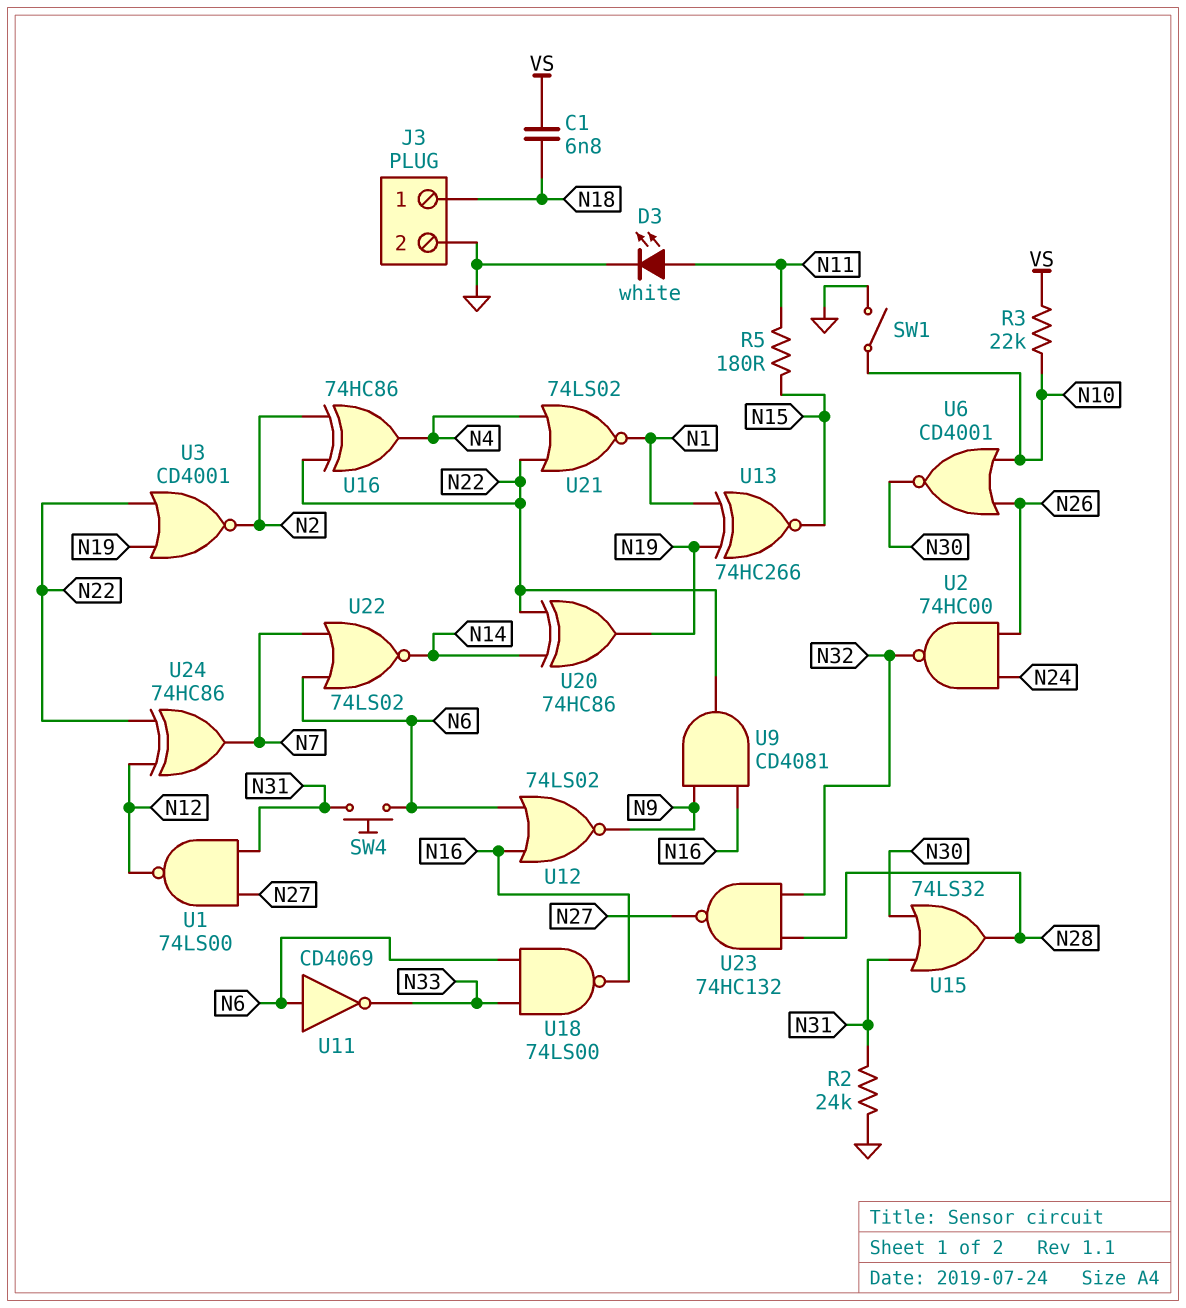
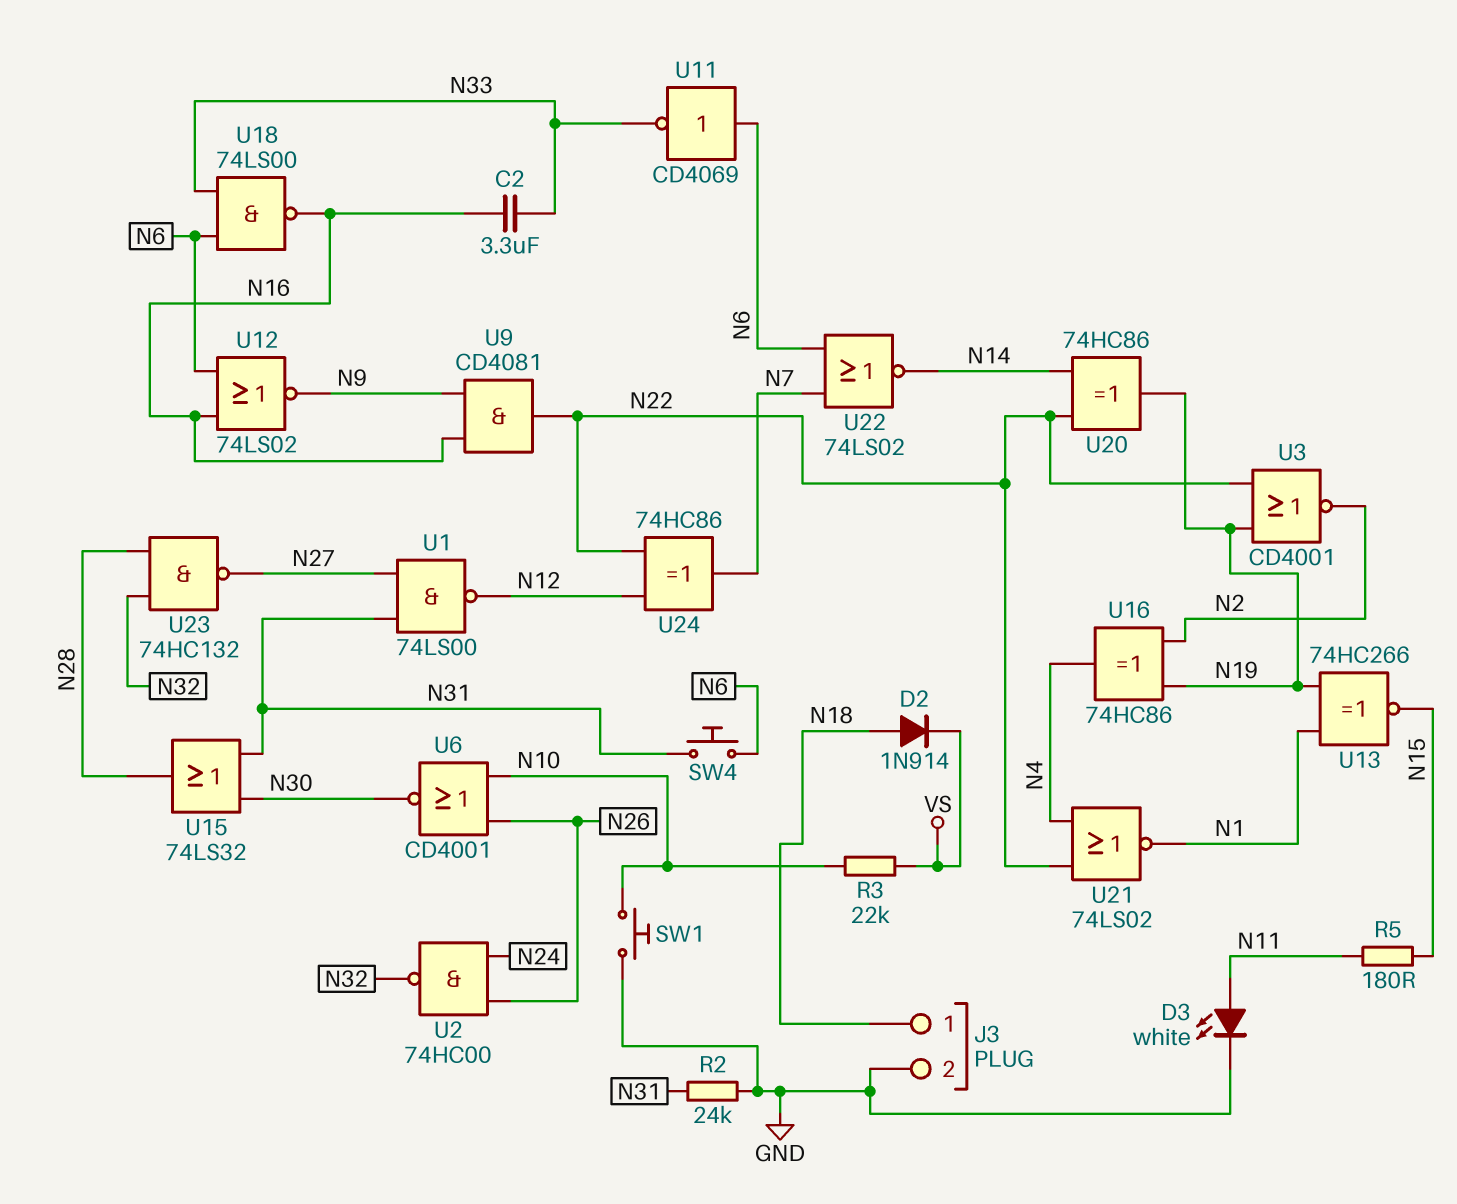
C1: 6.8nF (N18, VS) -> none
C2: none -> 3.3uF (N16, N33)
D2: none -> diode 1N914 (A N18, K VS)
SW1: switch (GND, N10) -> button (GND, N10)
U16: XOR 74HC86 (in N2, in N22, out N4) -> XOR 74HC86 (in N2, in N19, out N4)

